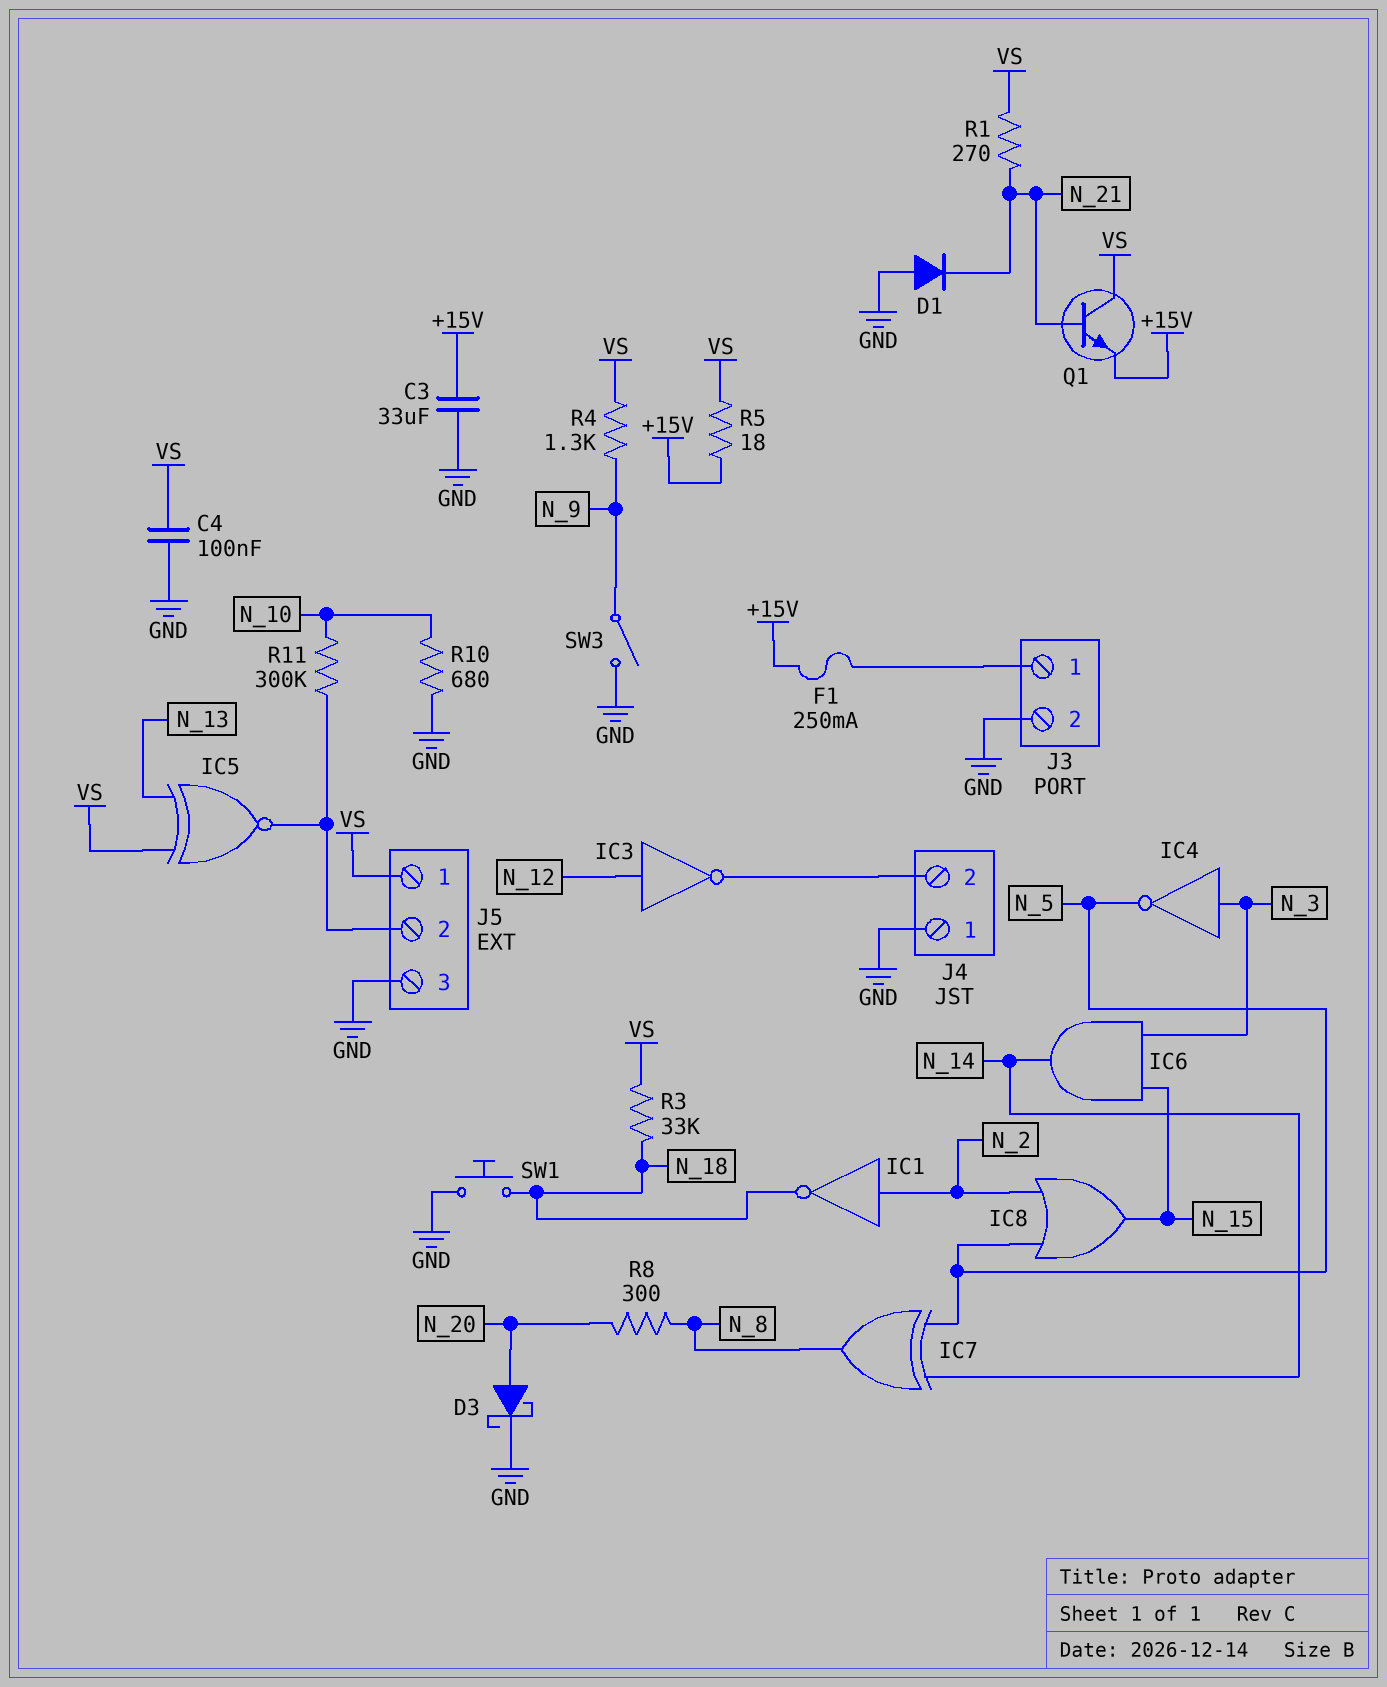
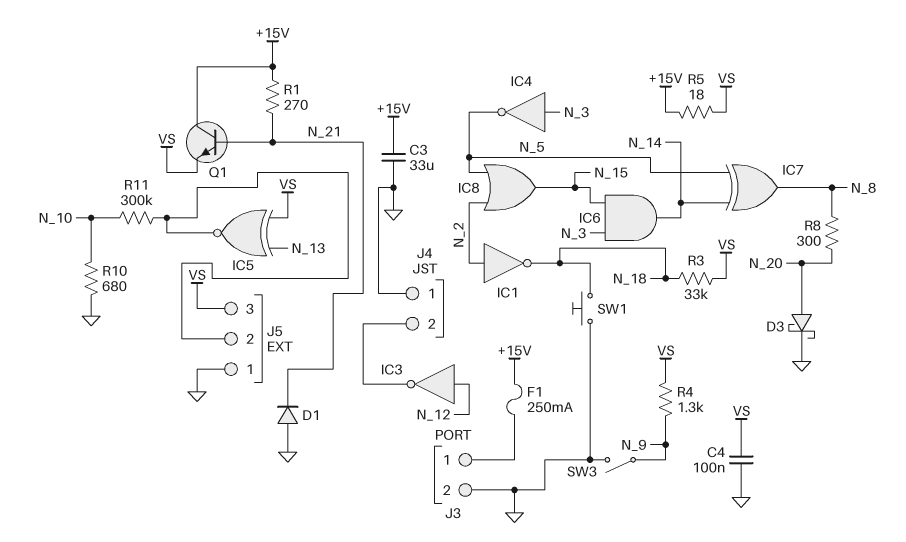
J5 pin 1: VS -> GND
J5 pin 3: GND -> VS
Q1: NPN (B N_21, C VS, E +15V) -> NPN (B N_21, C +15V, E VS)
R1: 270 (N_21, VS) -> 270 (+15V, N_21)

